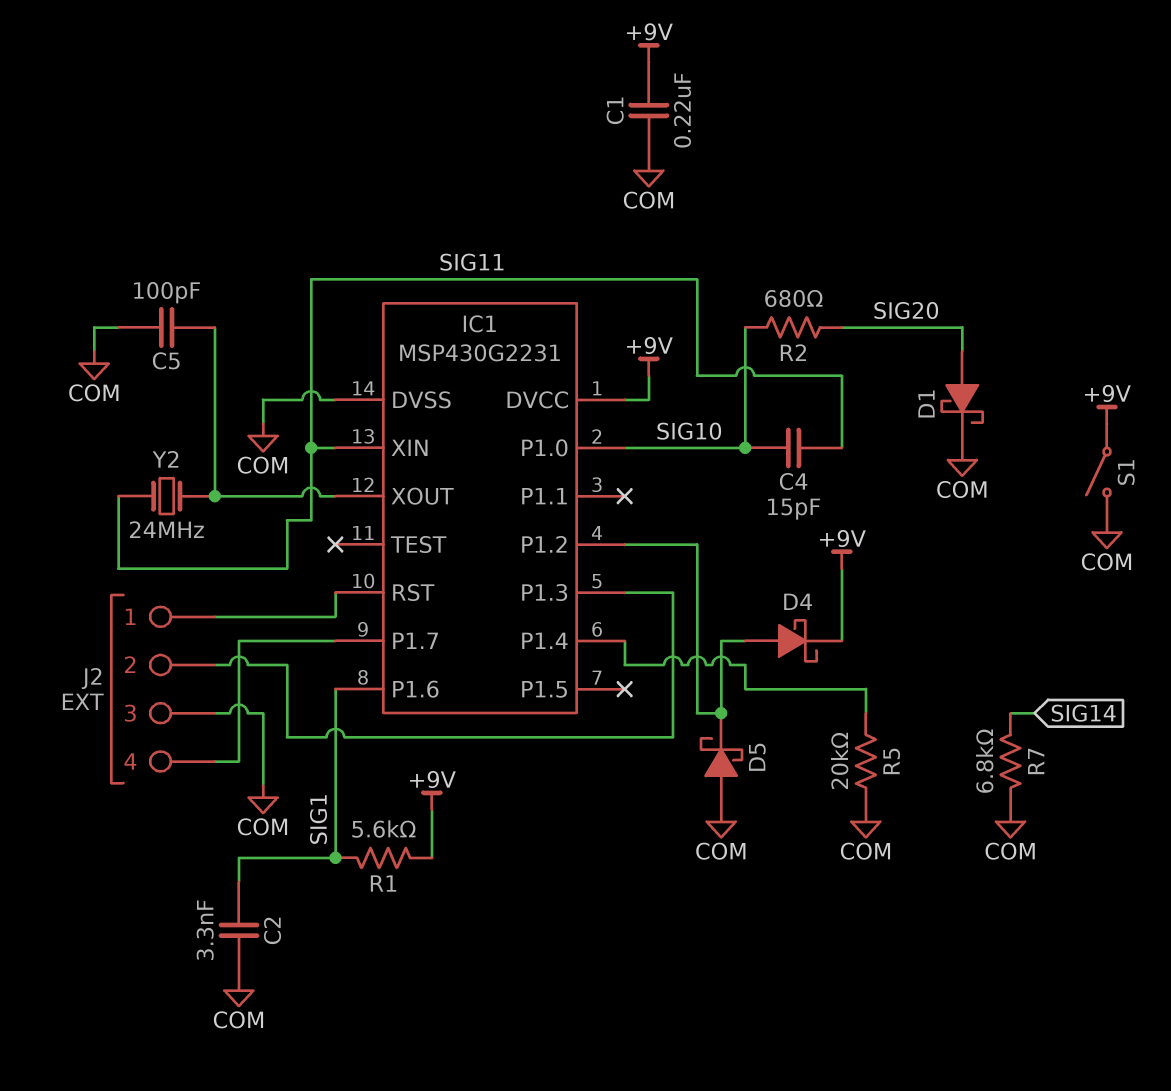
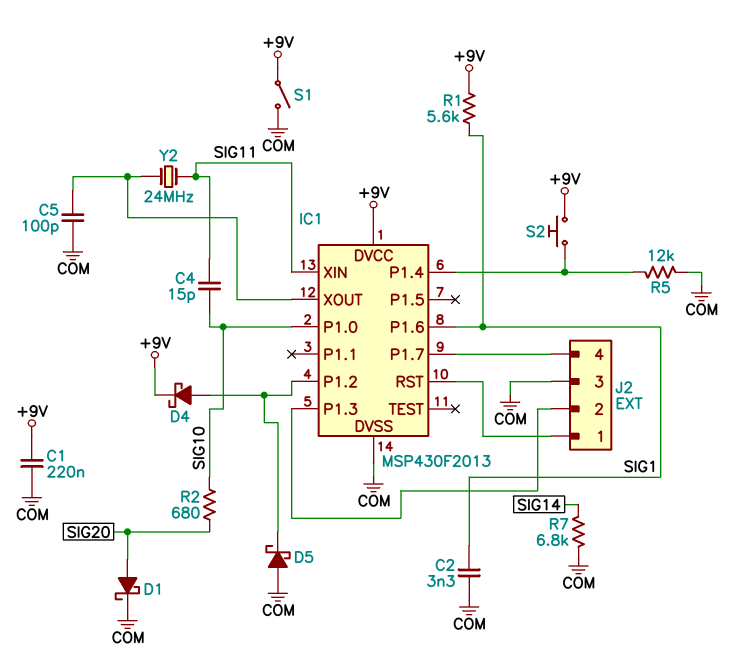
IC1: MSP430G2231 -> MSP430F2013
R5: 20k (COM, IC1/P1.4) -> 12k (COM, IC1/P1.4)
S2: none -> button (+9V, IC1/P1.4)

